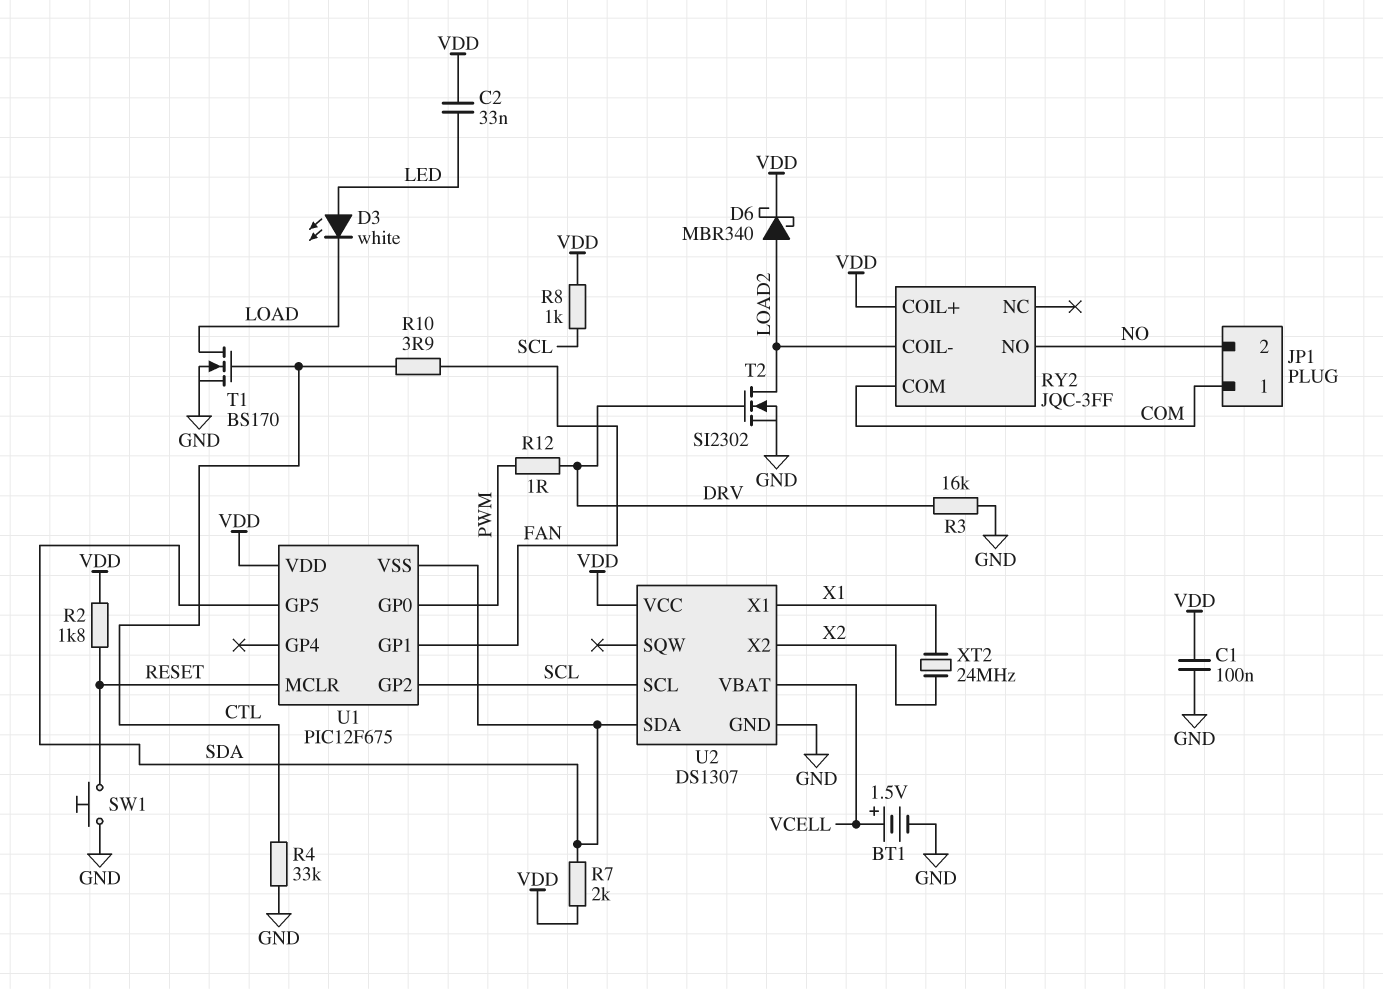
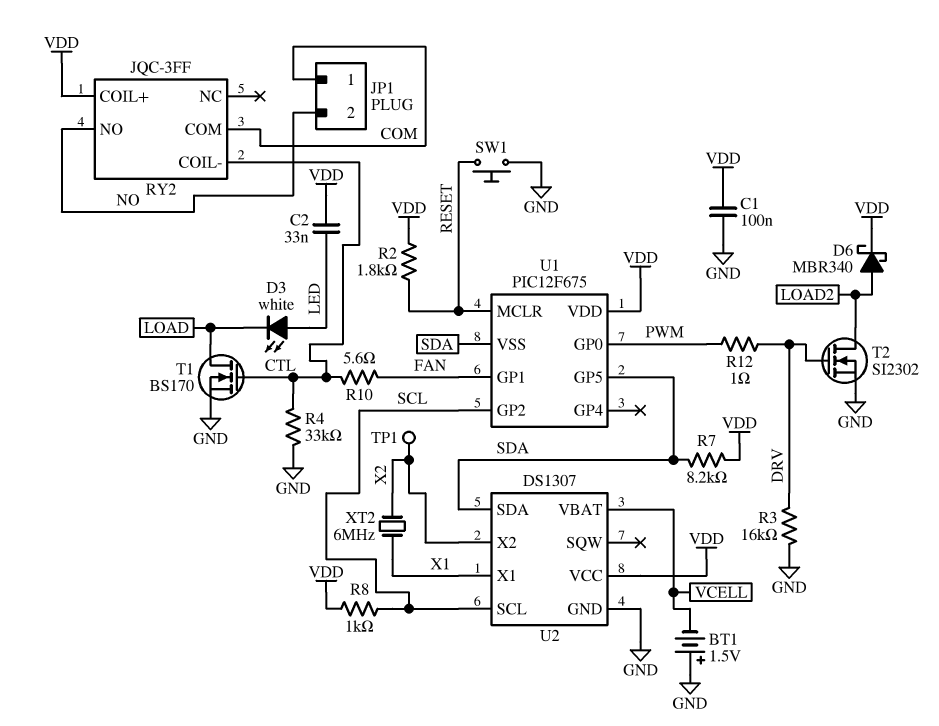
BT1: 1.5V (plus VCELL, minus GND) -> 1.5V (plus GND, minus VCELL)
R7: 2k (SDA, VDD) -> 8.2k (SDA, VDD)
R10: 3.9 (CTL, FAN) -> 5.6 (CTL, FAN)
RY2 pin COIL-: LOAD2 -> CTL
TP1: none -> test point (X2)
XT2: 24MHz (X1, X2) -> 6MHz (X1, X2)

